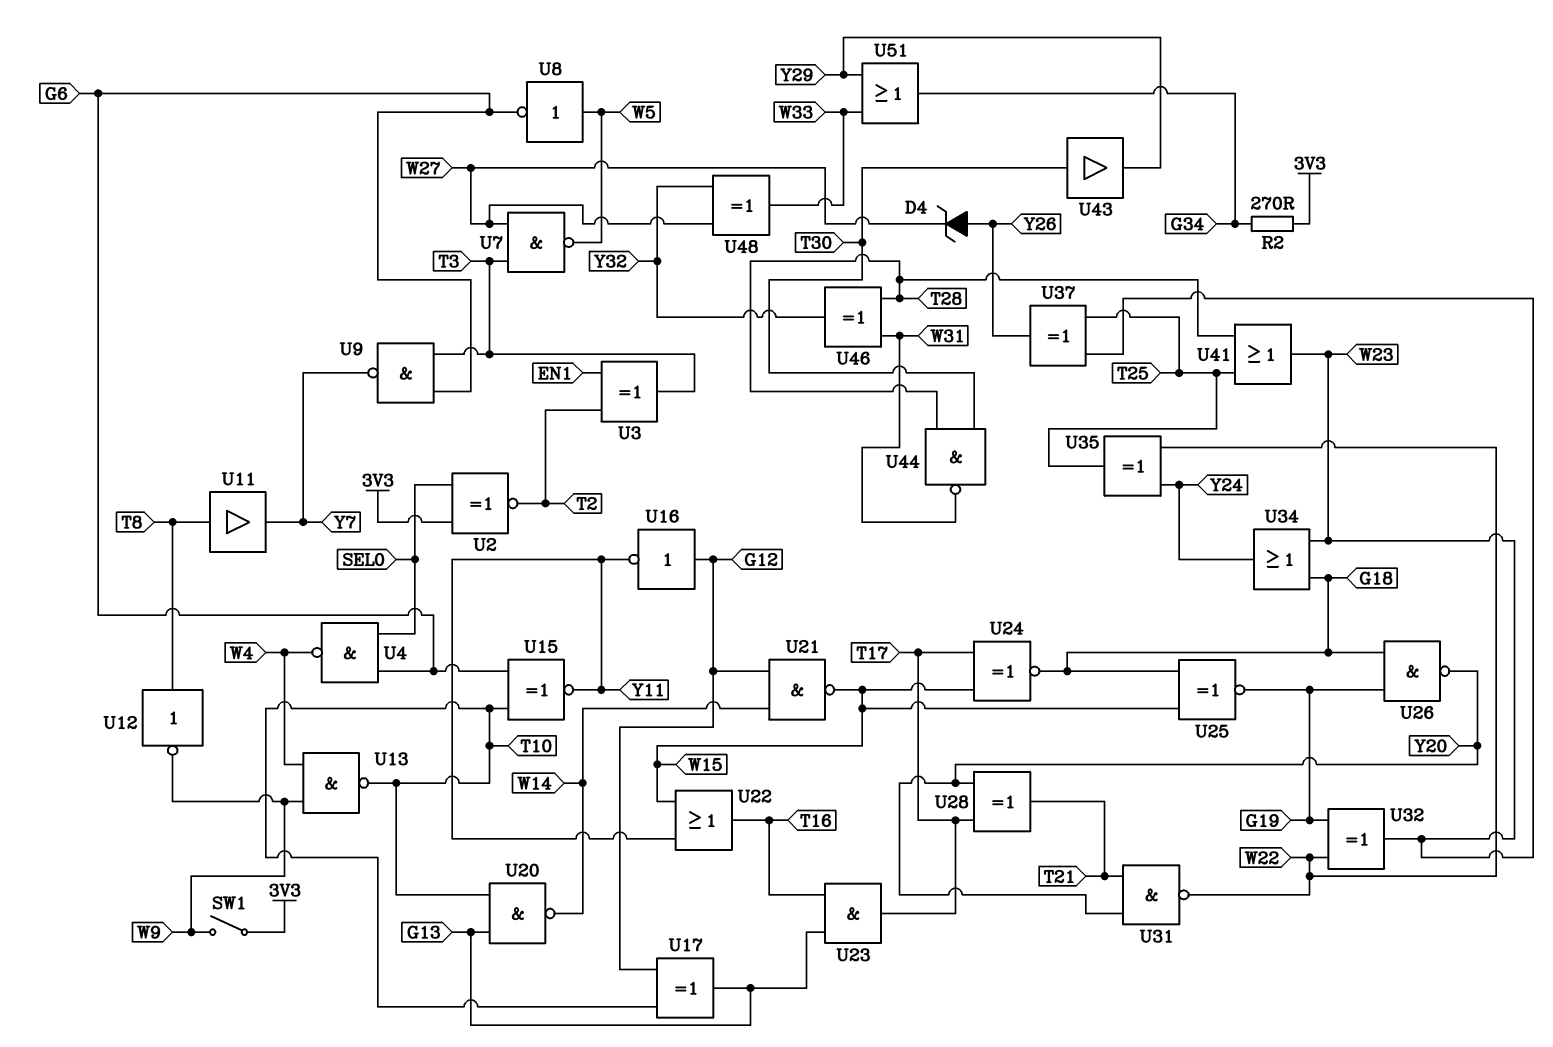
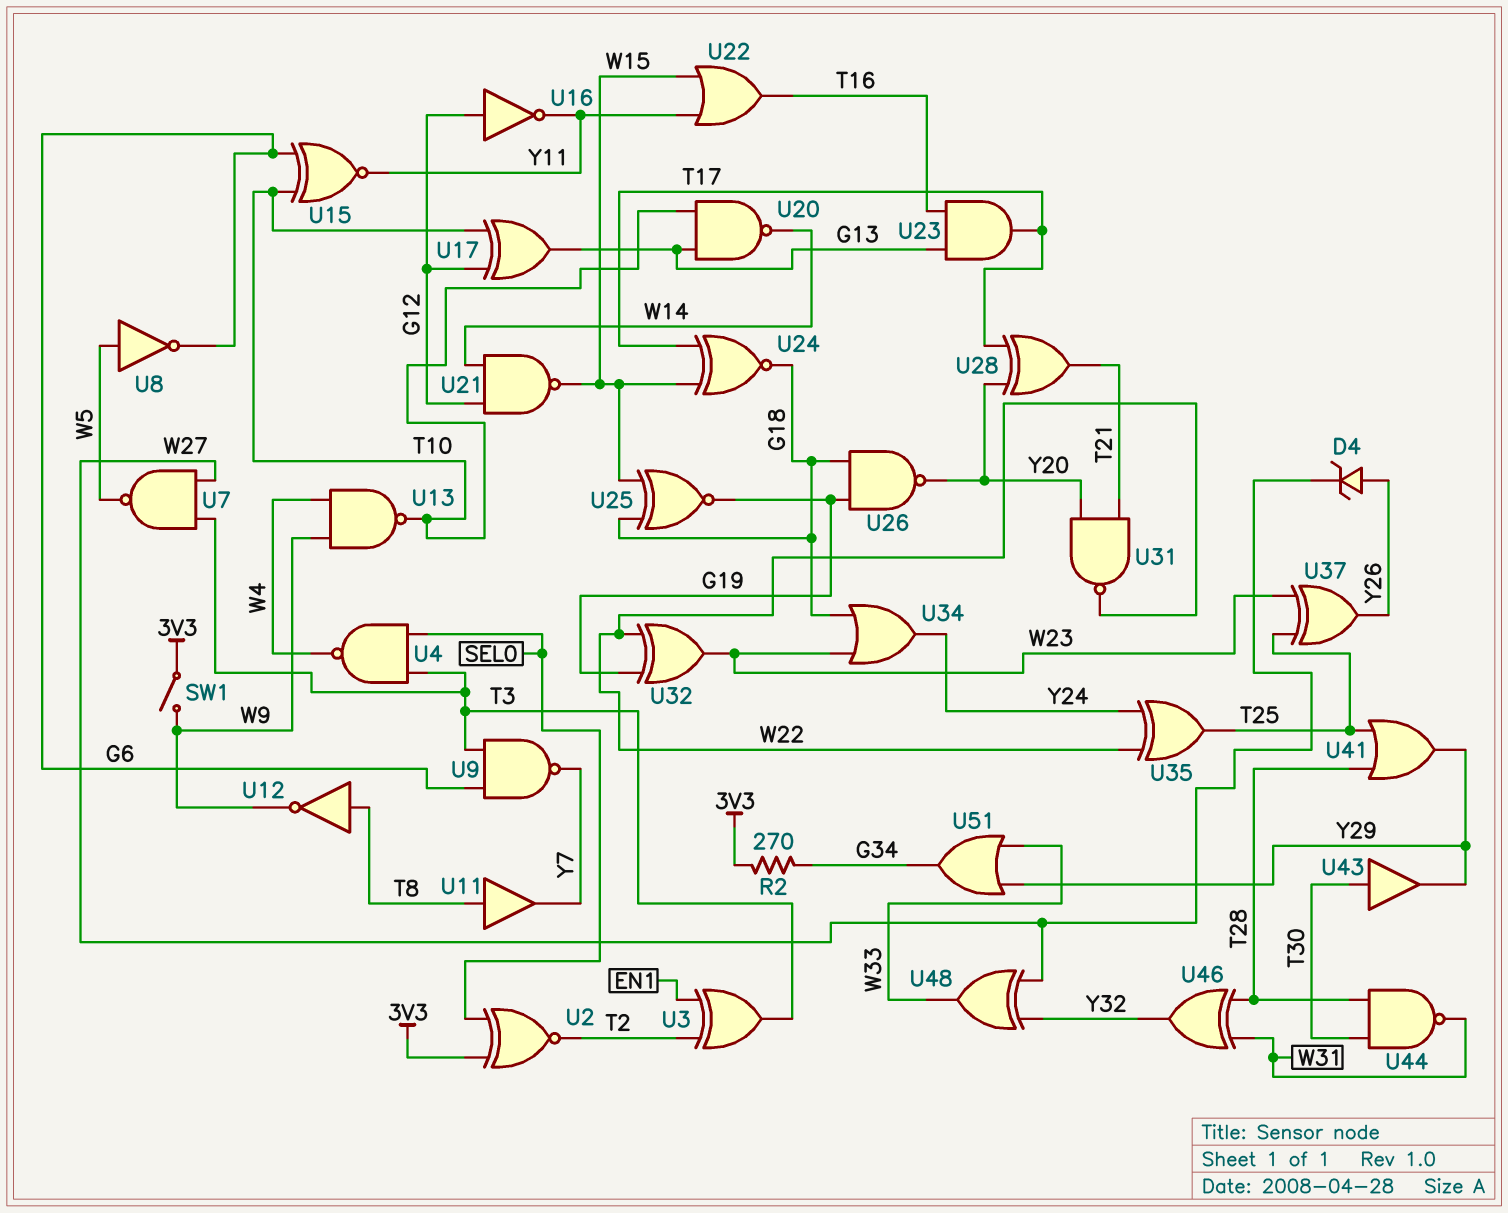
U4: NAND (in G6, in SEL0, out W4) -> NAND (in SEL0, in T3, out W4)
U41: OR (in T25, in T28, out W23) -> OR (in T25, in T28, out Y29)

